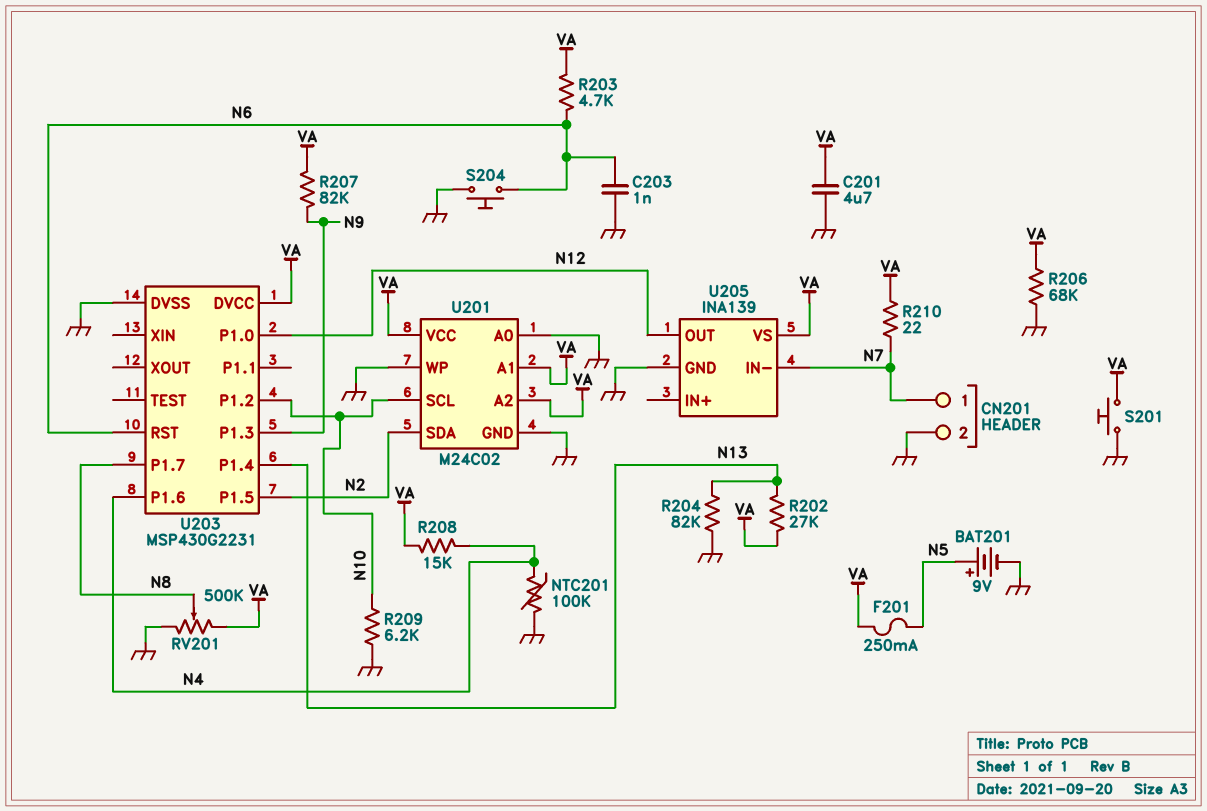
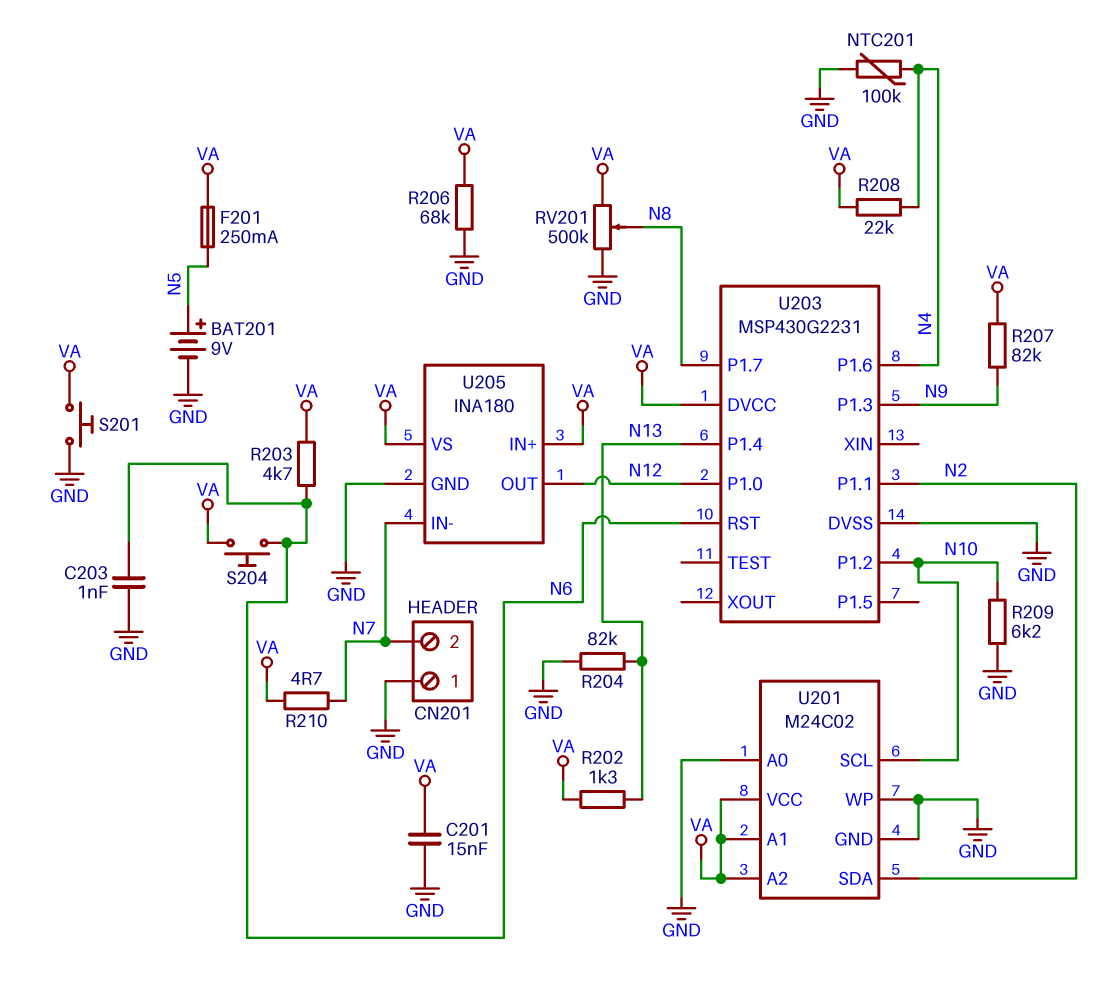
C201: 4.7uF (GND, VA) -> 15nF (GND, VA)
CN201 pin 1: N7 -> GND
CN201 pin 2: GND -> N7
R202: 27k (N13, VA) -> 1.3k (N13, VA)
R208: 15k (N4, VA) -> 22k (N4, VA)
R210: 22 (N7, VA) -> 4.7 (N7, VA)
S204: button (GND, N6) -> button (N6, VA)
U203 pin P1.1: none -> N2
U203 pin P1.5: N2 -> none
U205: INA139 -> INA180
U205 pin IN+: none -> VA

